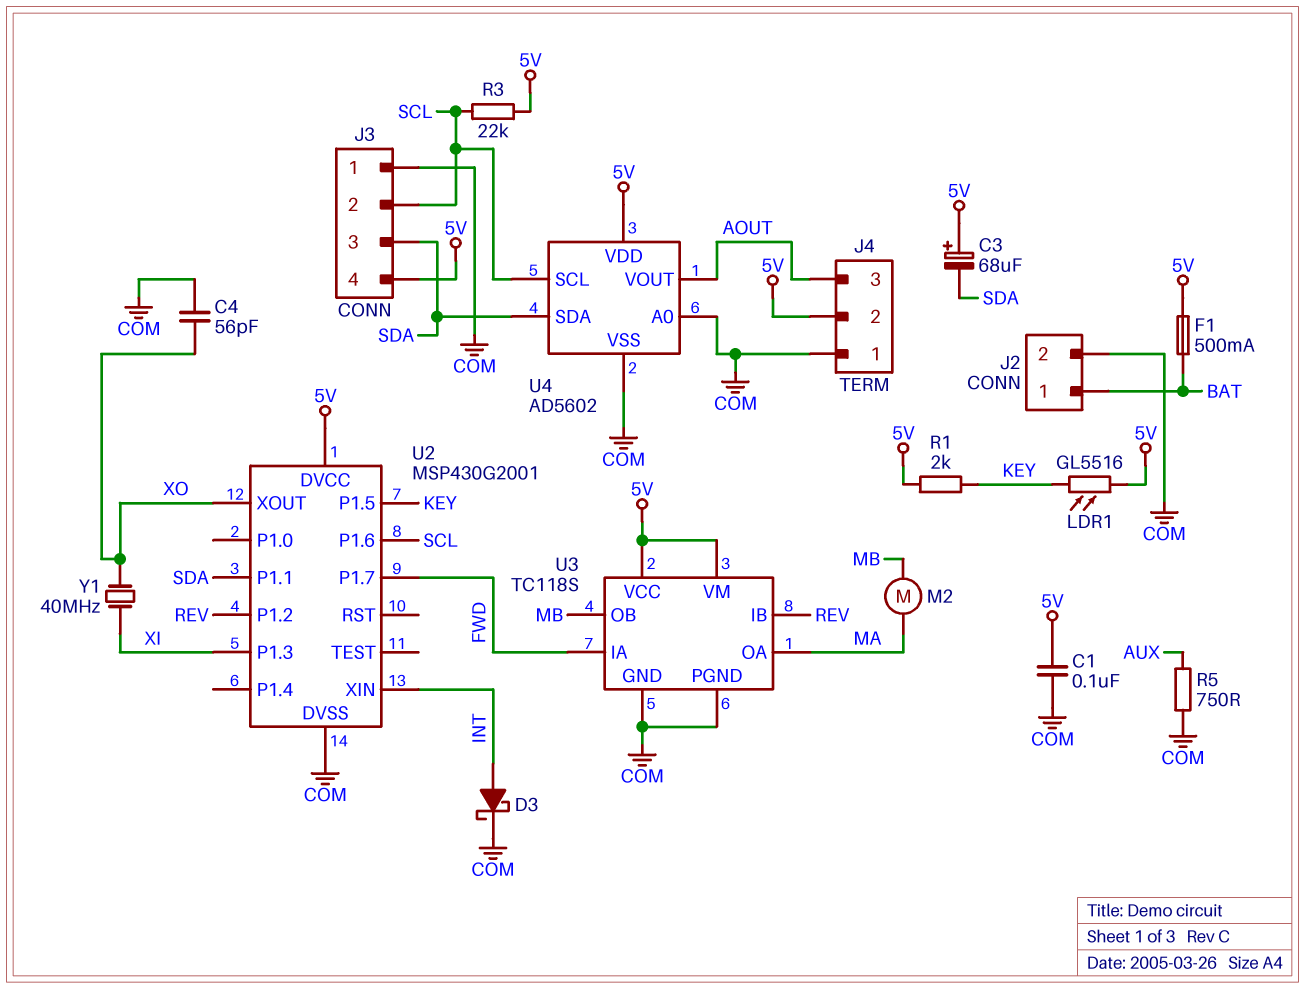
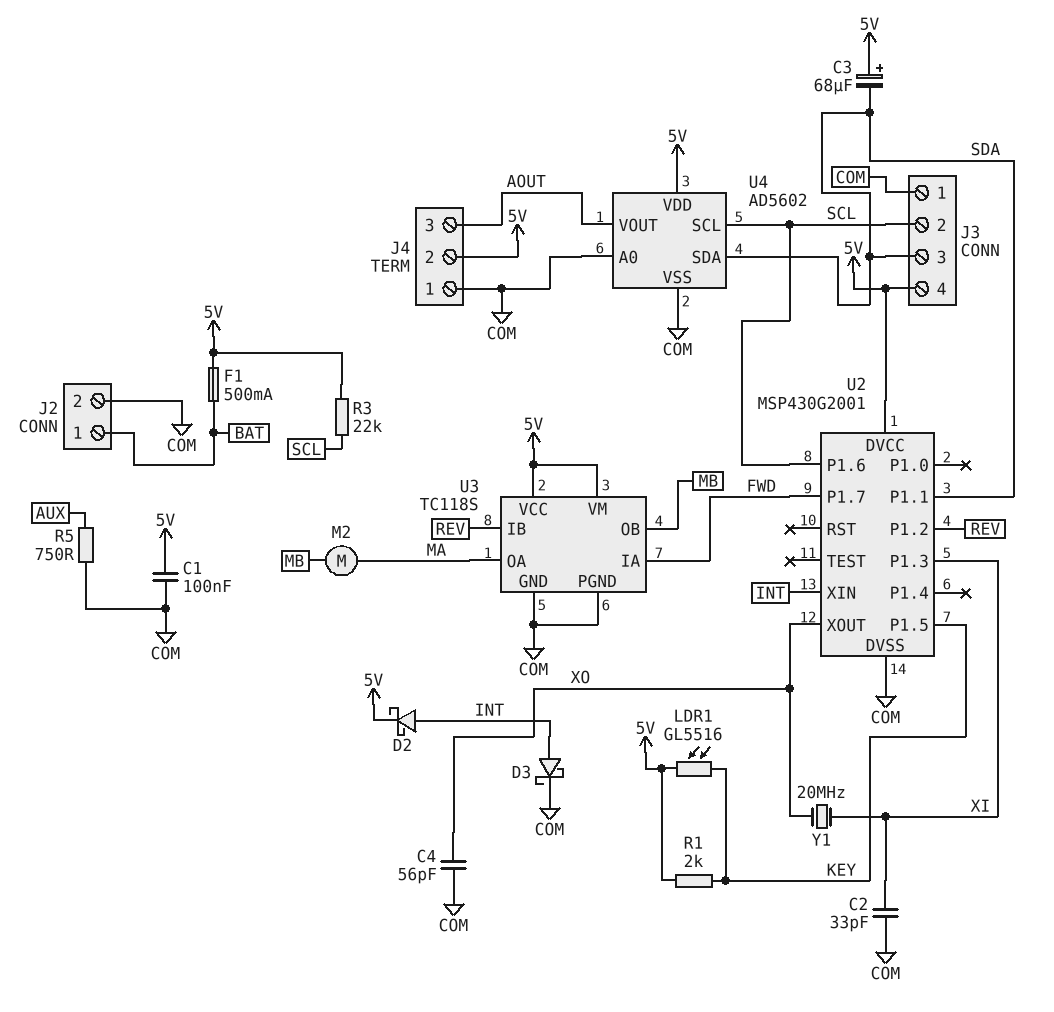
C2: none -> 33pF (COM, XI)
D2: none -> schottky (A INT, K 5V)
Y1: 40MHz (XI, XO) -> 20MHz (XI, XO)

